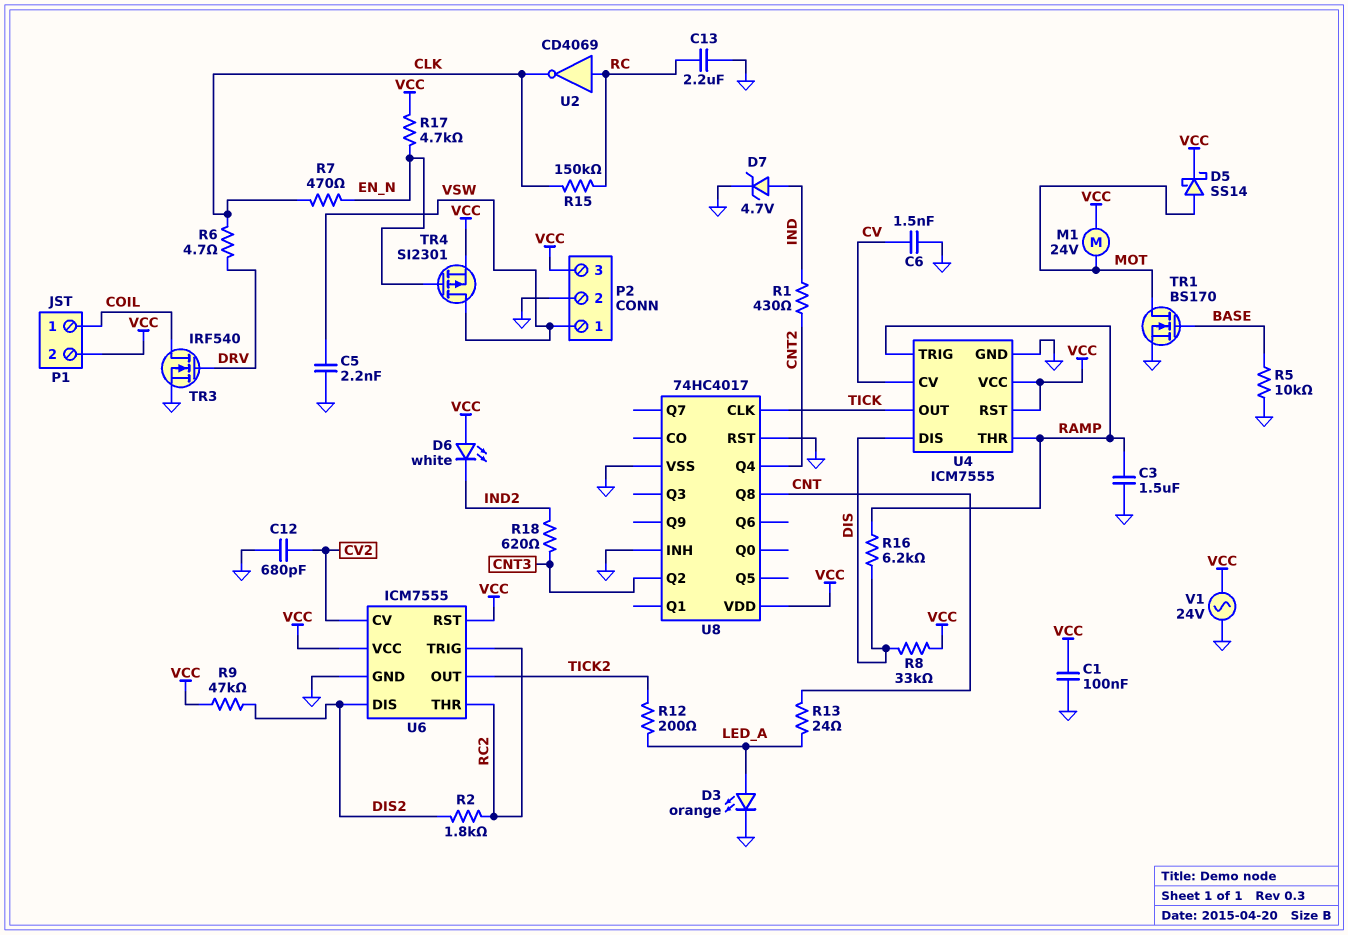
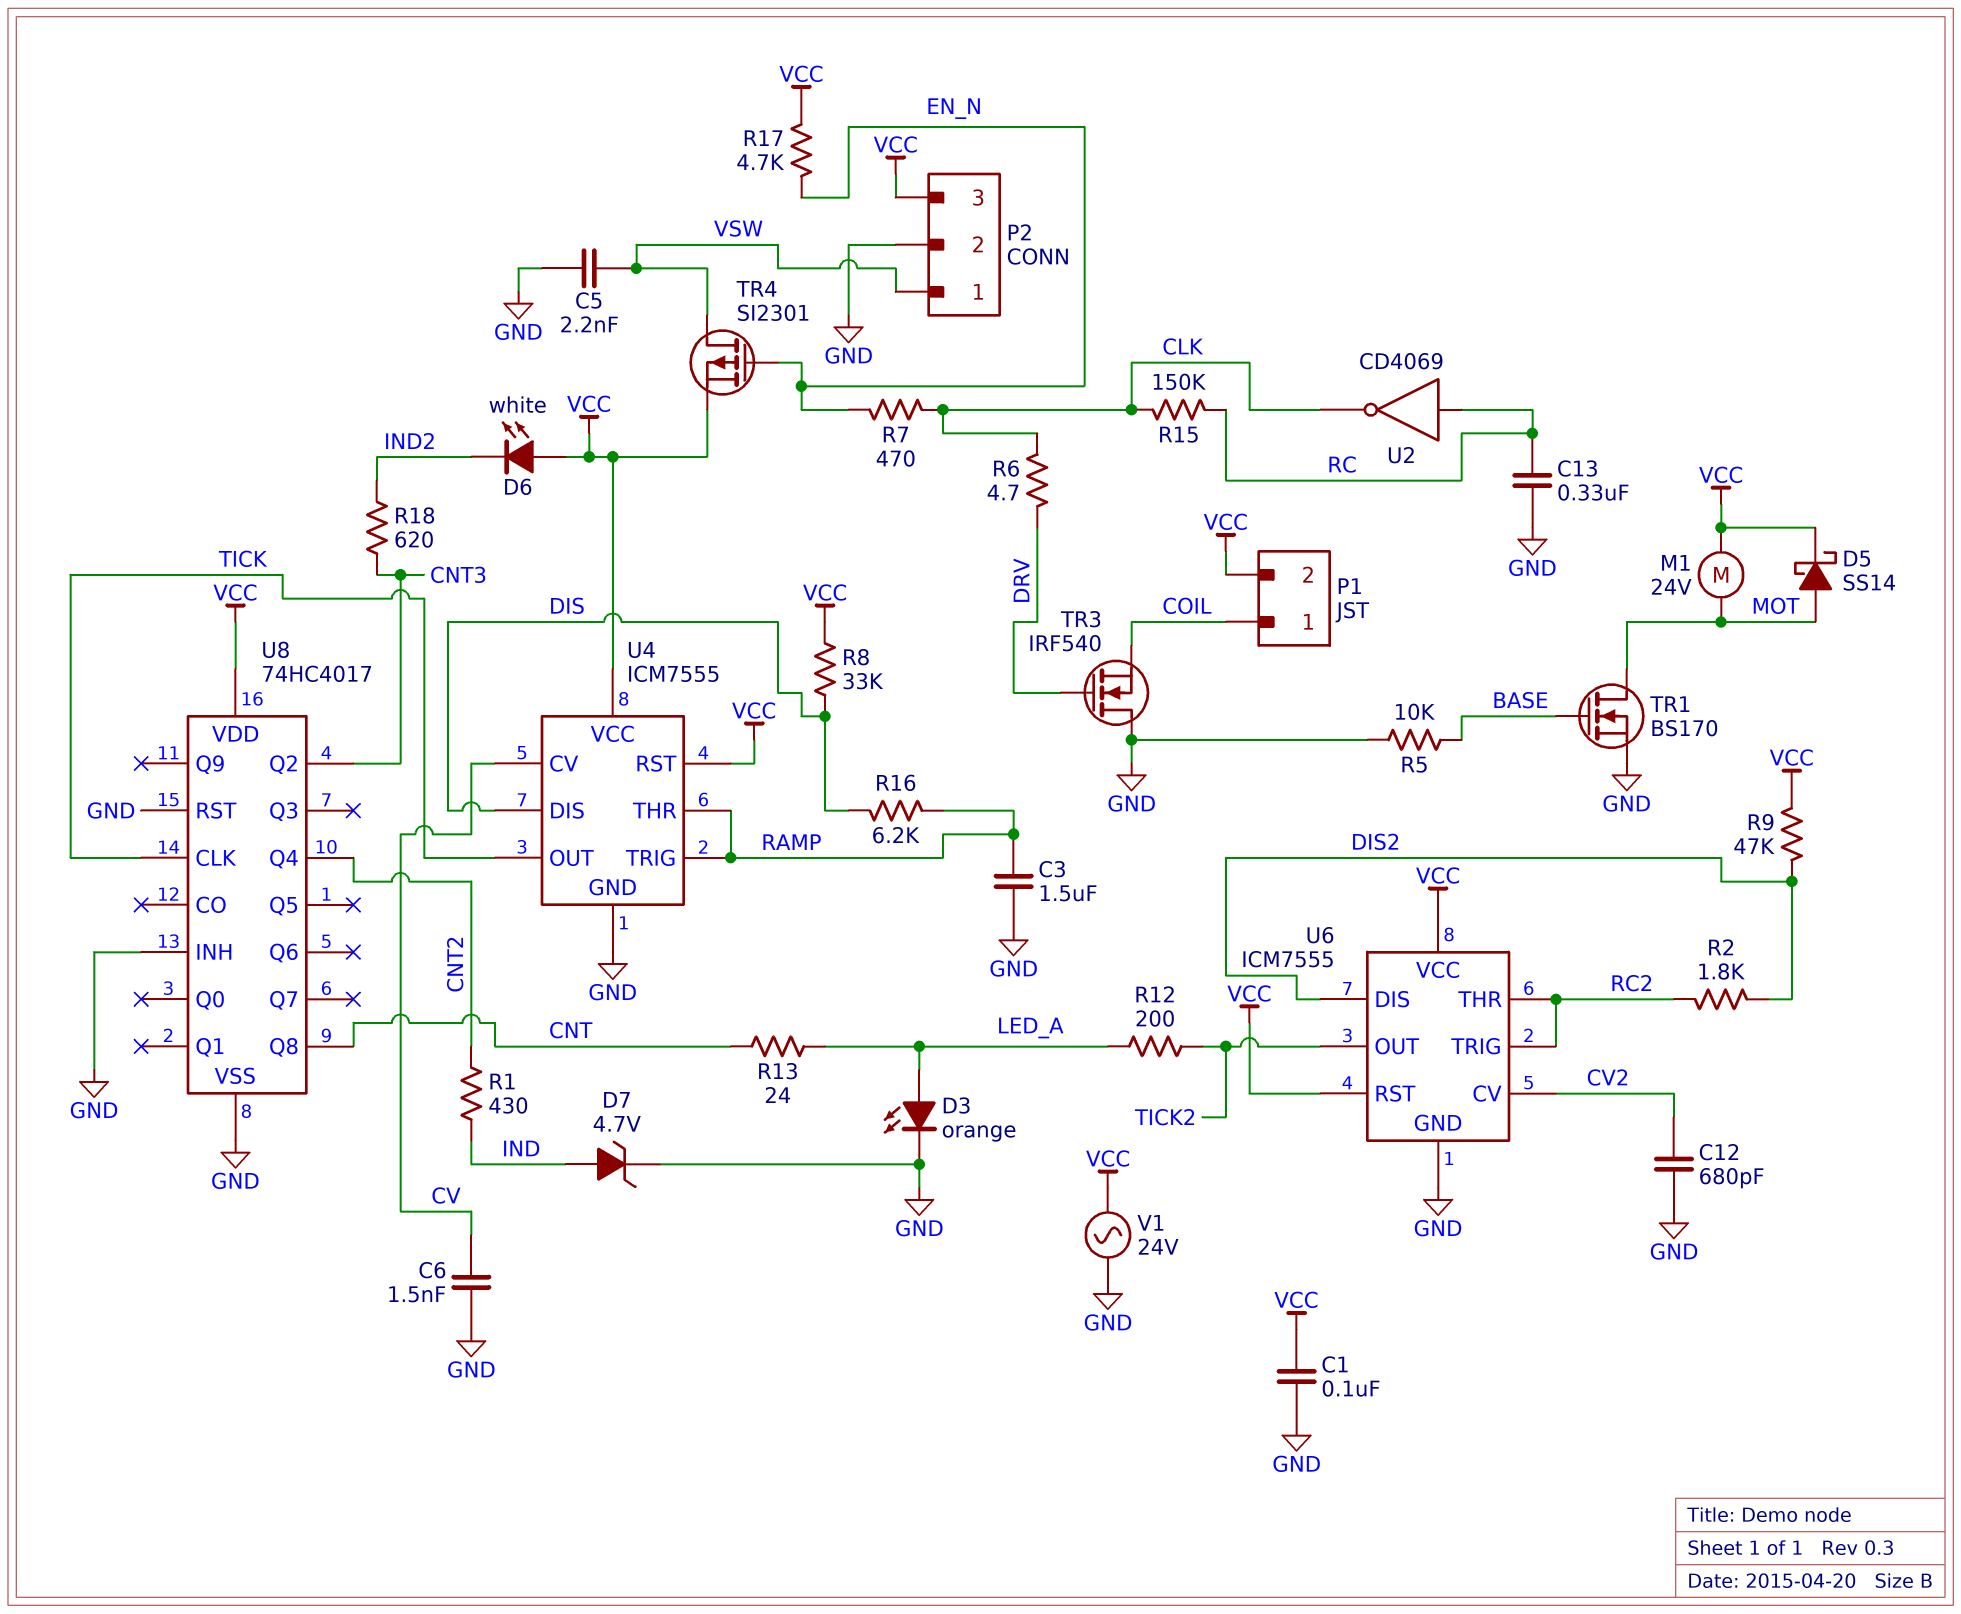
C13: 2.2uF (GND, RC) -> 330nF (GND, RC)
TR3: NMOS IRF540 (G DRV, D COIL, S GND) -> NMOS IRF540 (G DRV, D GND, S COIL)

